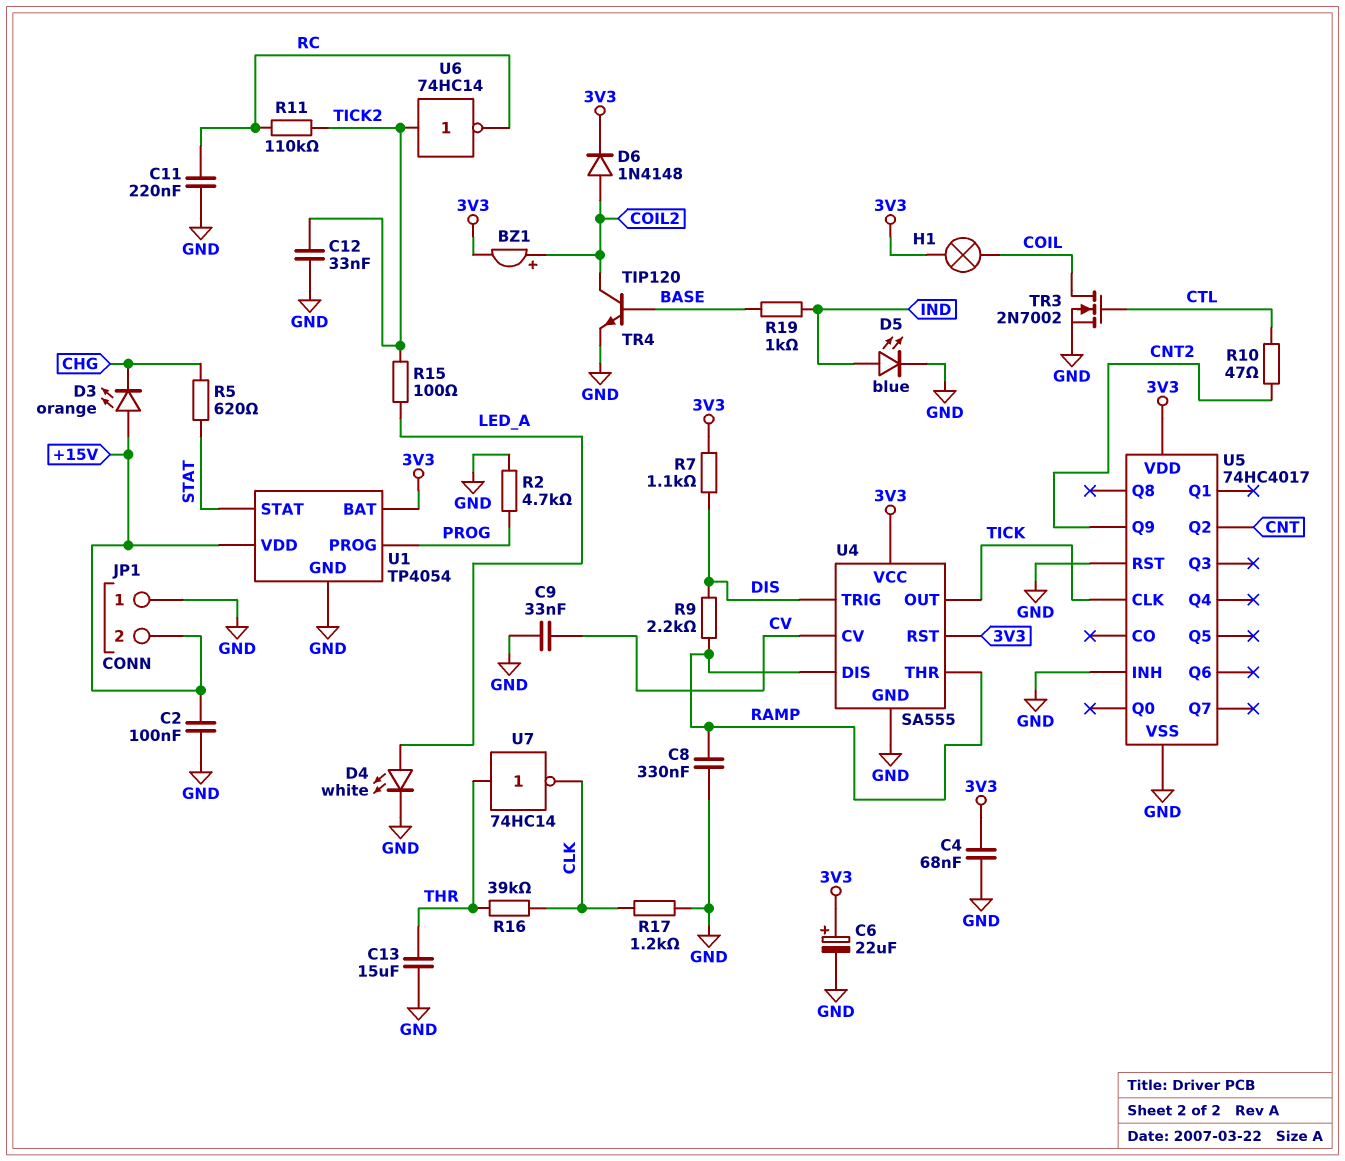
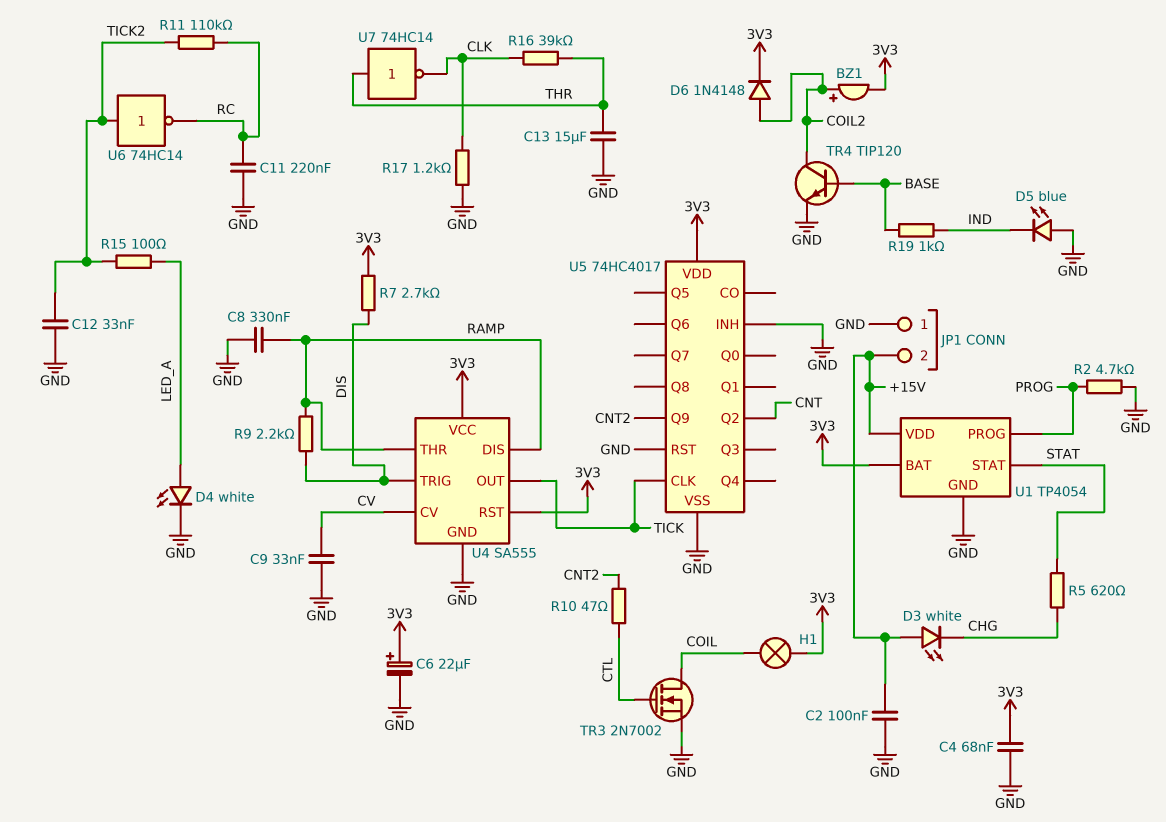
D3: LED orange (A +15V, K CHG) -> LED white (A +15V, K CHG)
D5: LED blue (A IND, K GND) -> LED blue (A GND, K IND)
R7: 1.1k (3V3, DIS) -> 2.7k (3V3, DIS)

